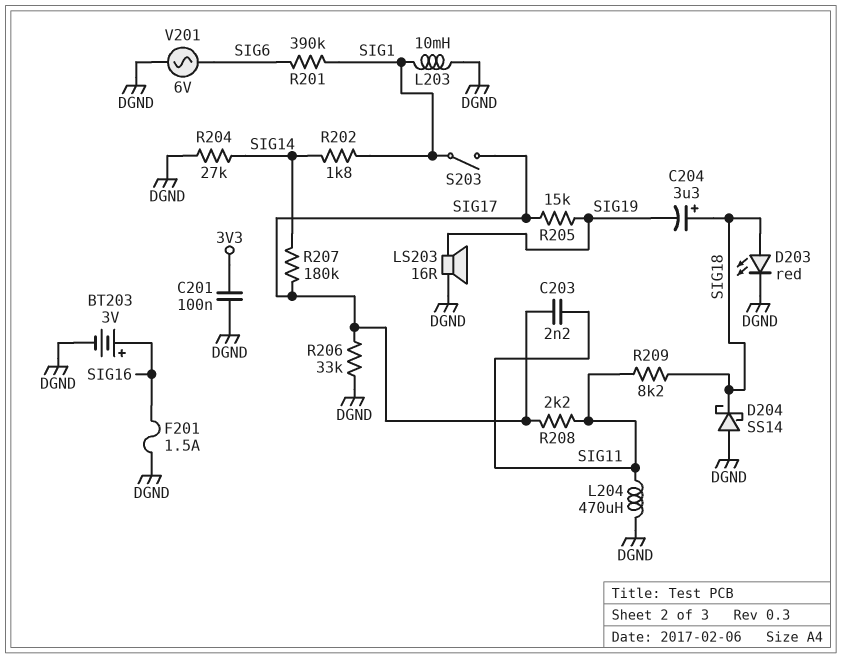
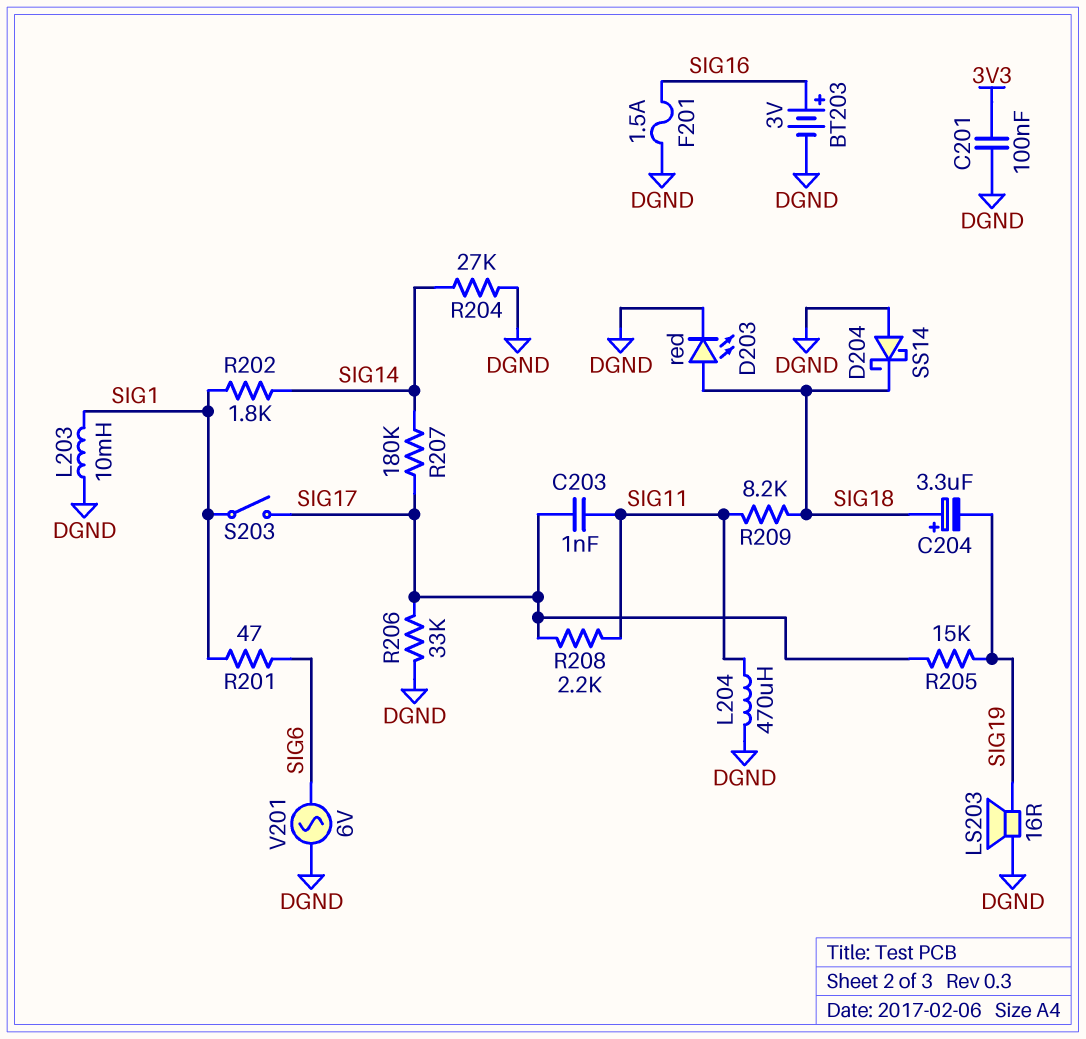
C203: 2.2nF (SIG11, SIG17) -> 1nF (SIG11, SIG17)
R201: 390k (SIG1, SIG6) -> 47 (SIG1, SIG6)

